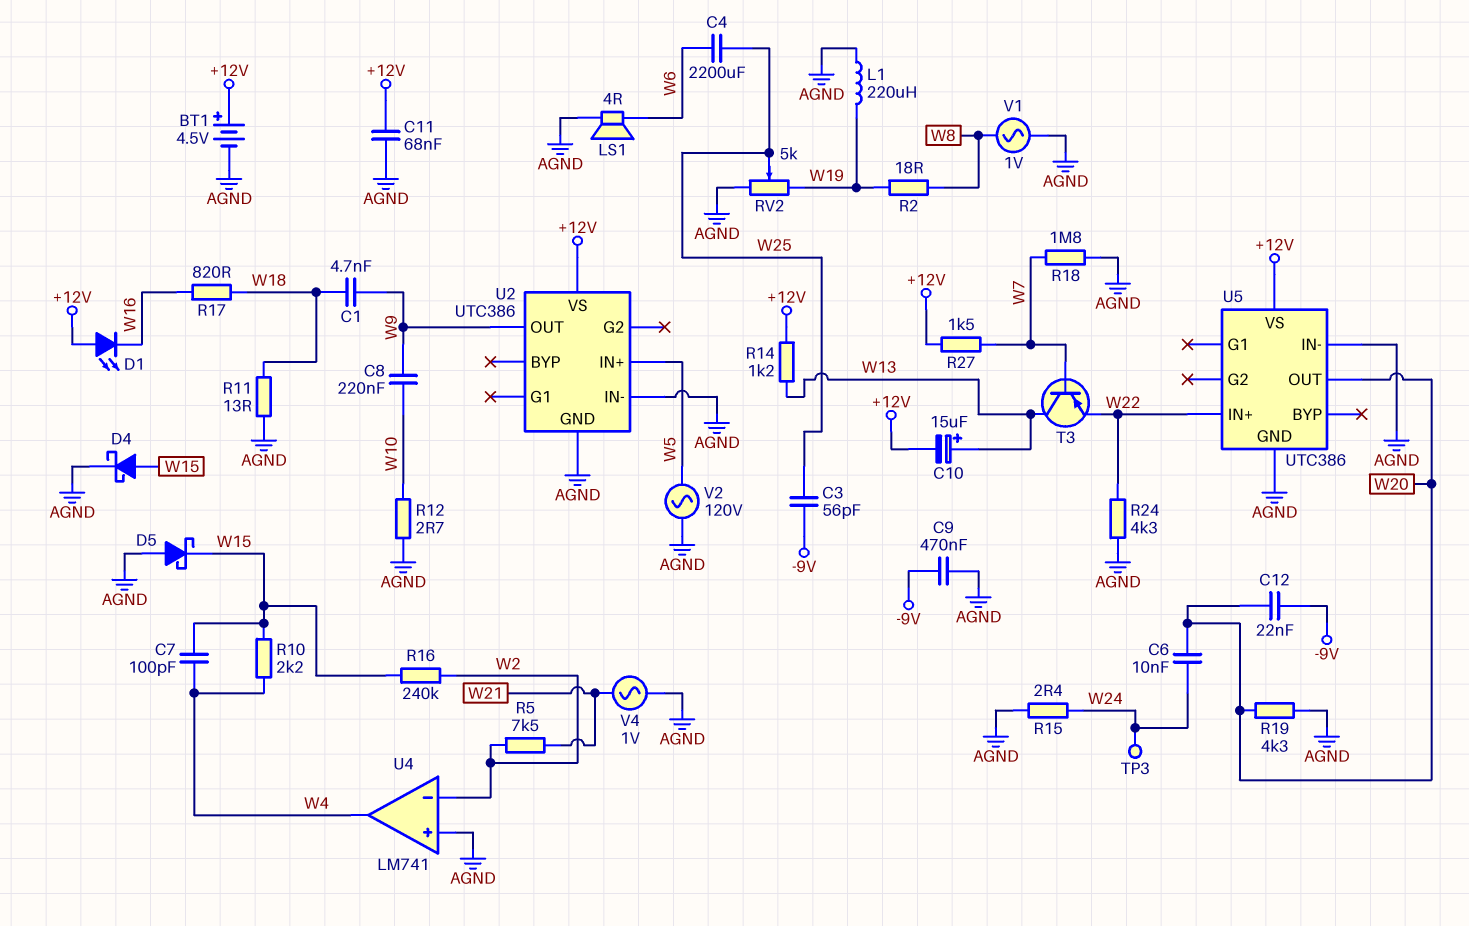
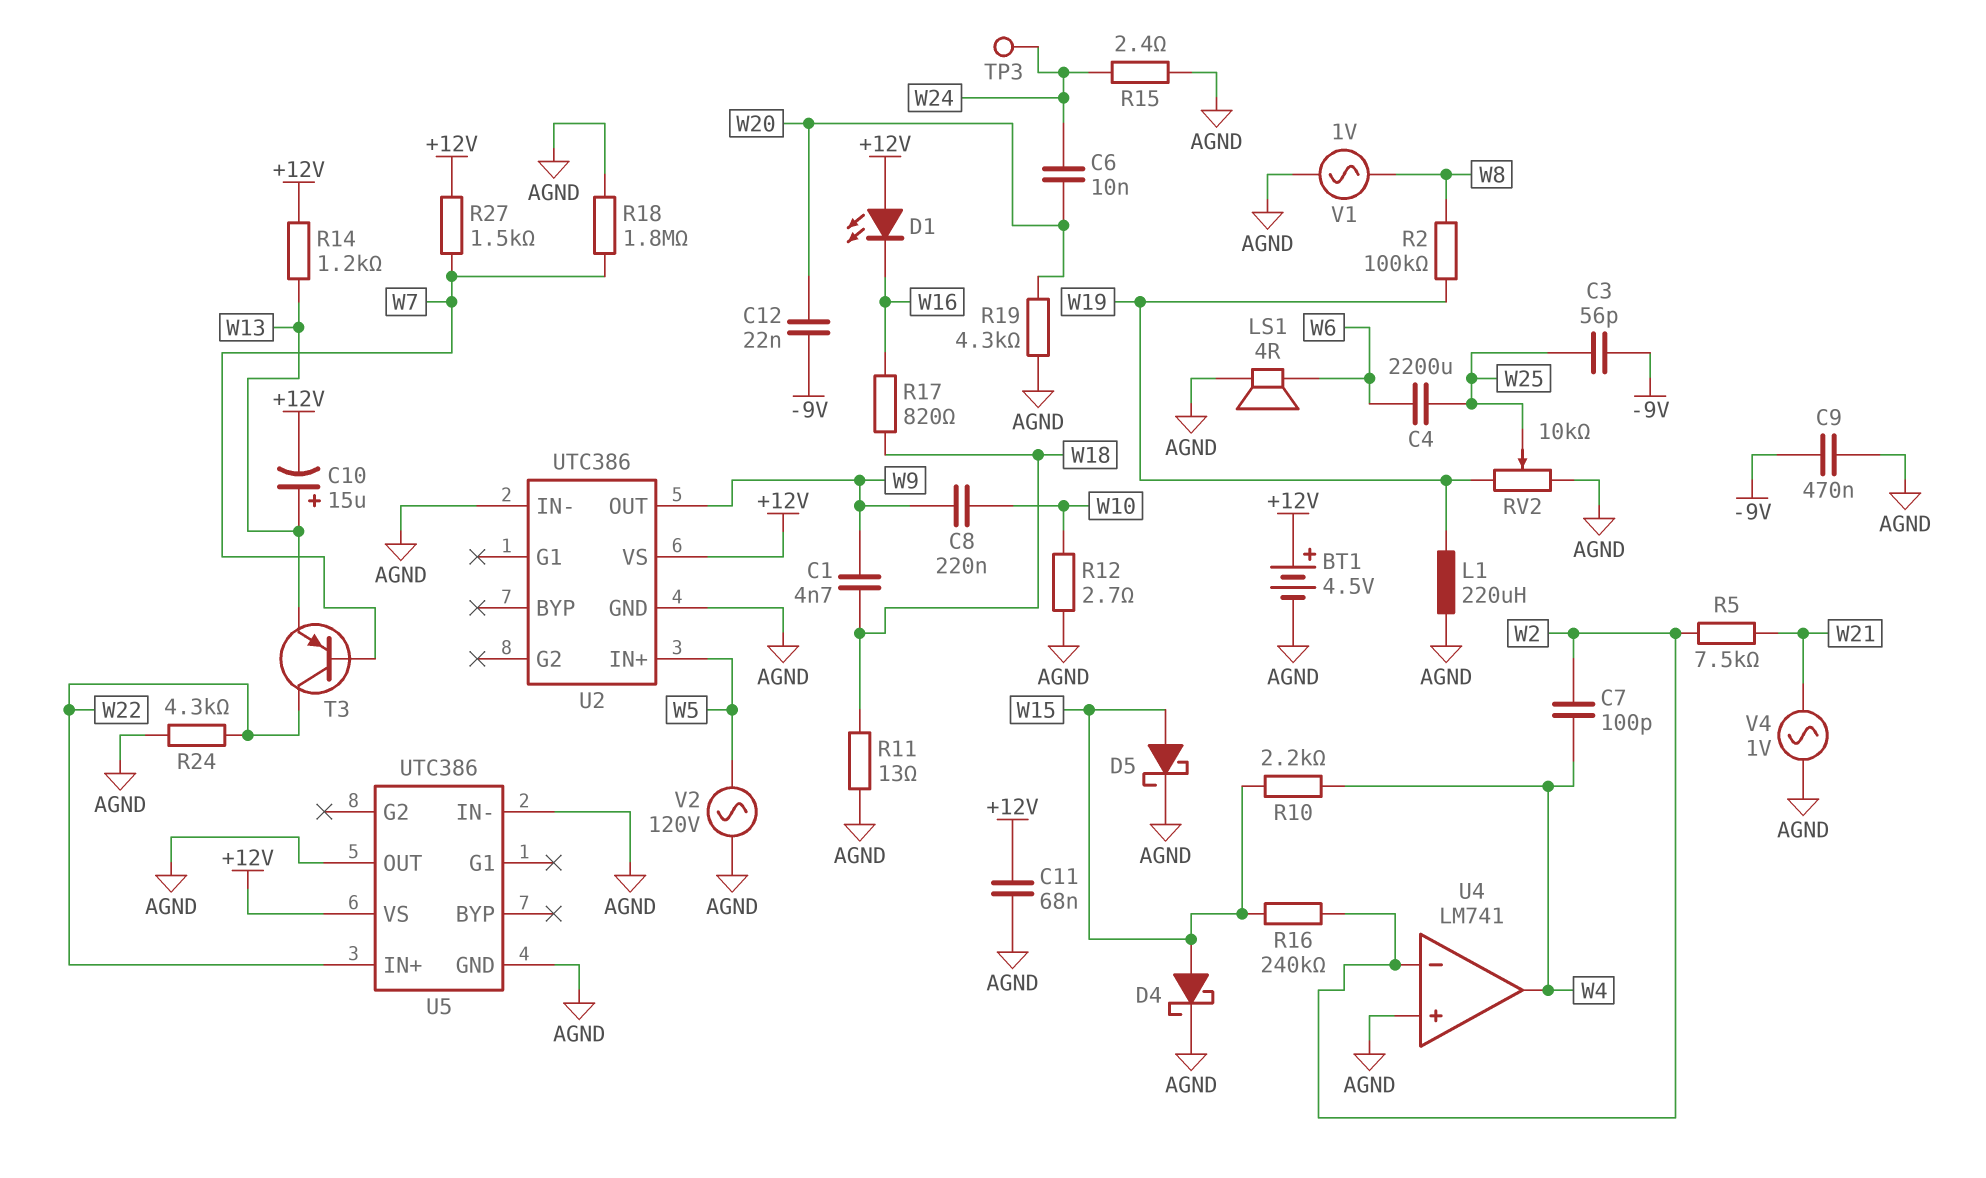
C7: 100pF (W4, W15) -> 100pF (W2, W4)
D5: schottky (A AGND, K W15) -> schottky (A W15, K AGND)
R2: 18 (W8, W19) -> 100k (W8, W19)
RV2: 5k (AGND, W19, wiper W25) -> 10k (AGND, W19, wiper W25)
T3: PNP (B W7, C W13, E W22) -> PNP (B W7, C W22, E W13)
U5 pin OUT: W20 -> AGND

